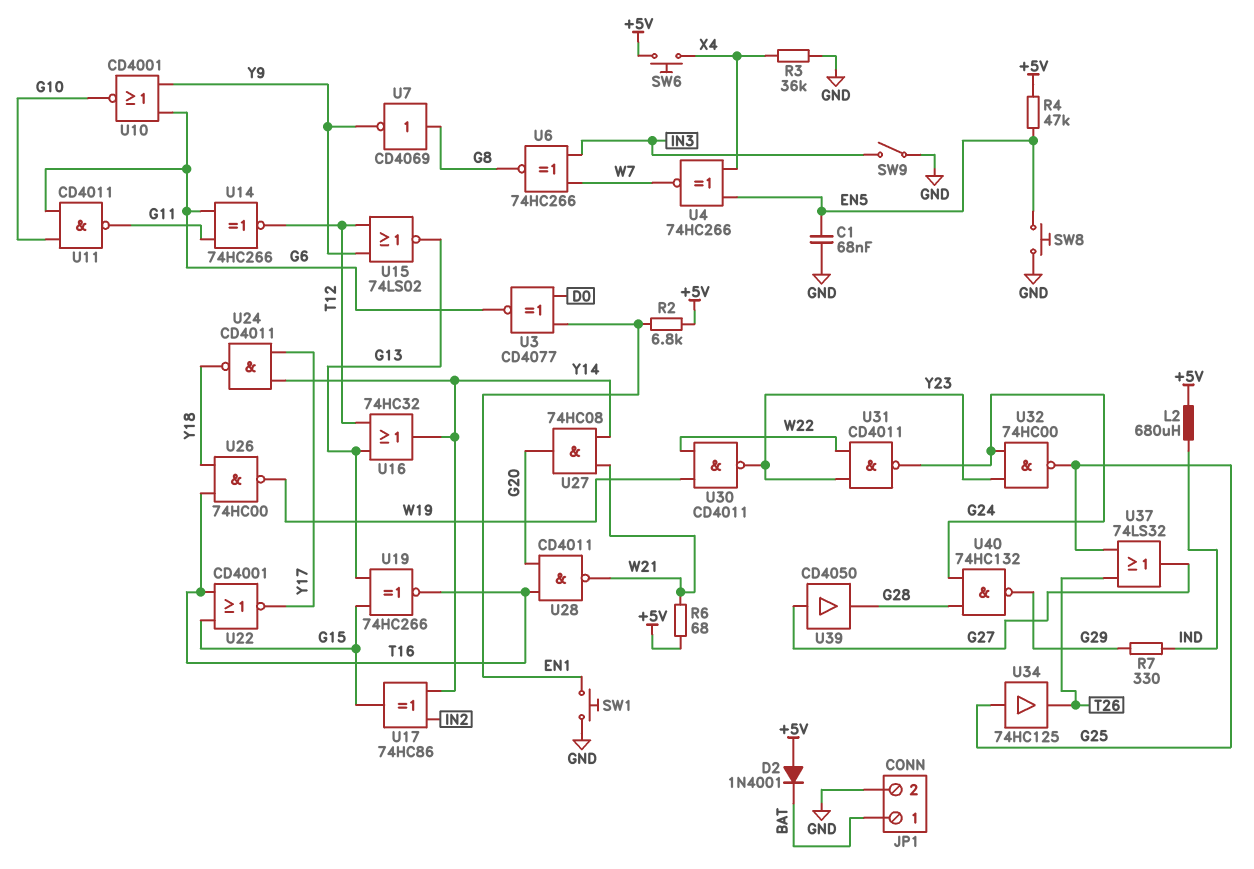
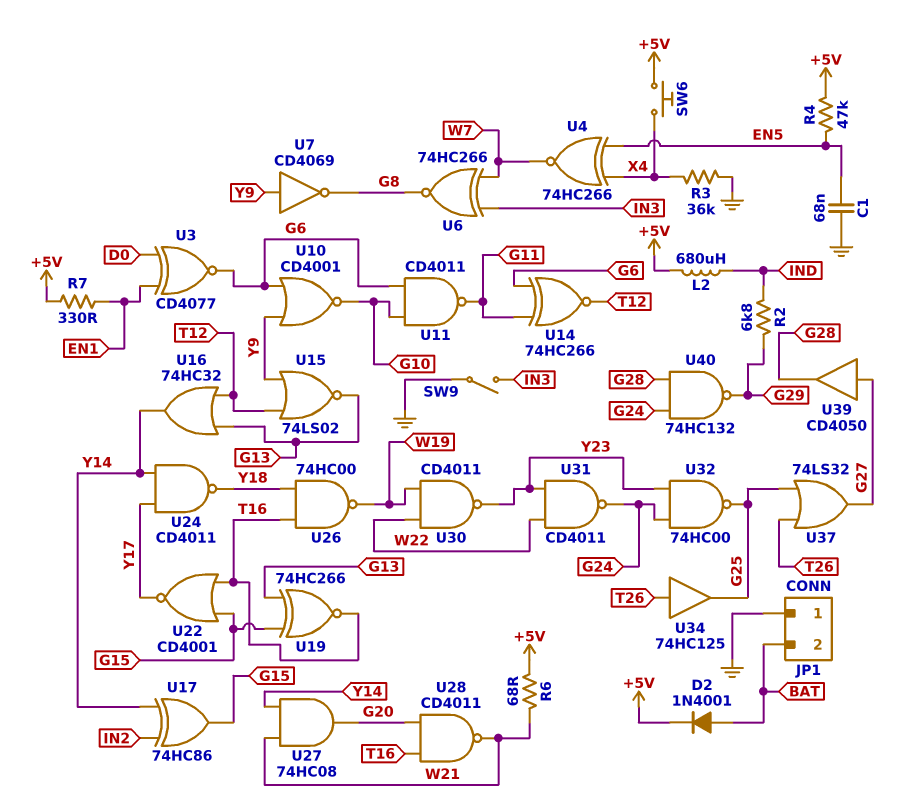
D2: diode 1N4001 (A +5V, K BAT) -> diode 1N4001 (A BAT, K +5V)
JP1 pin 1: BAT -> GND
JP1 pin 2: GND -> BAT
R2: 6.8k (+5V, EN1) -> 6.8k (G29, IND)
R7: 330 (G29, IND) -> 330 (+5V, EN1)
SW1: button (EN1, GND) -> none
SW8: button (EN5, GND) -> none
U7: NOT CD4069 (in G8, out Y9) -> NOT CD4069 (in Y9, out G8)
U34: buffer 74HC125 (in G25, out T26) -> buffer 74HC125 (in T26, out G25)

